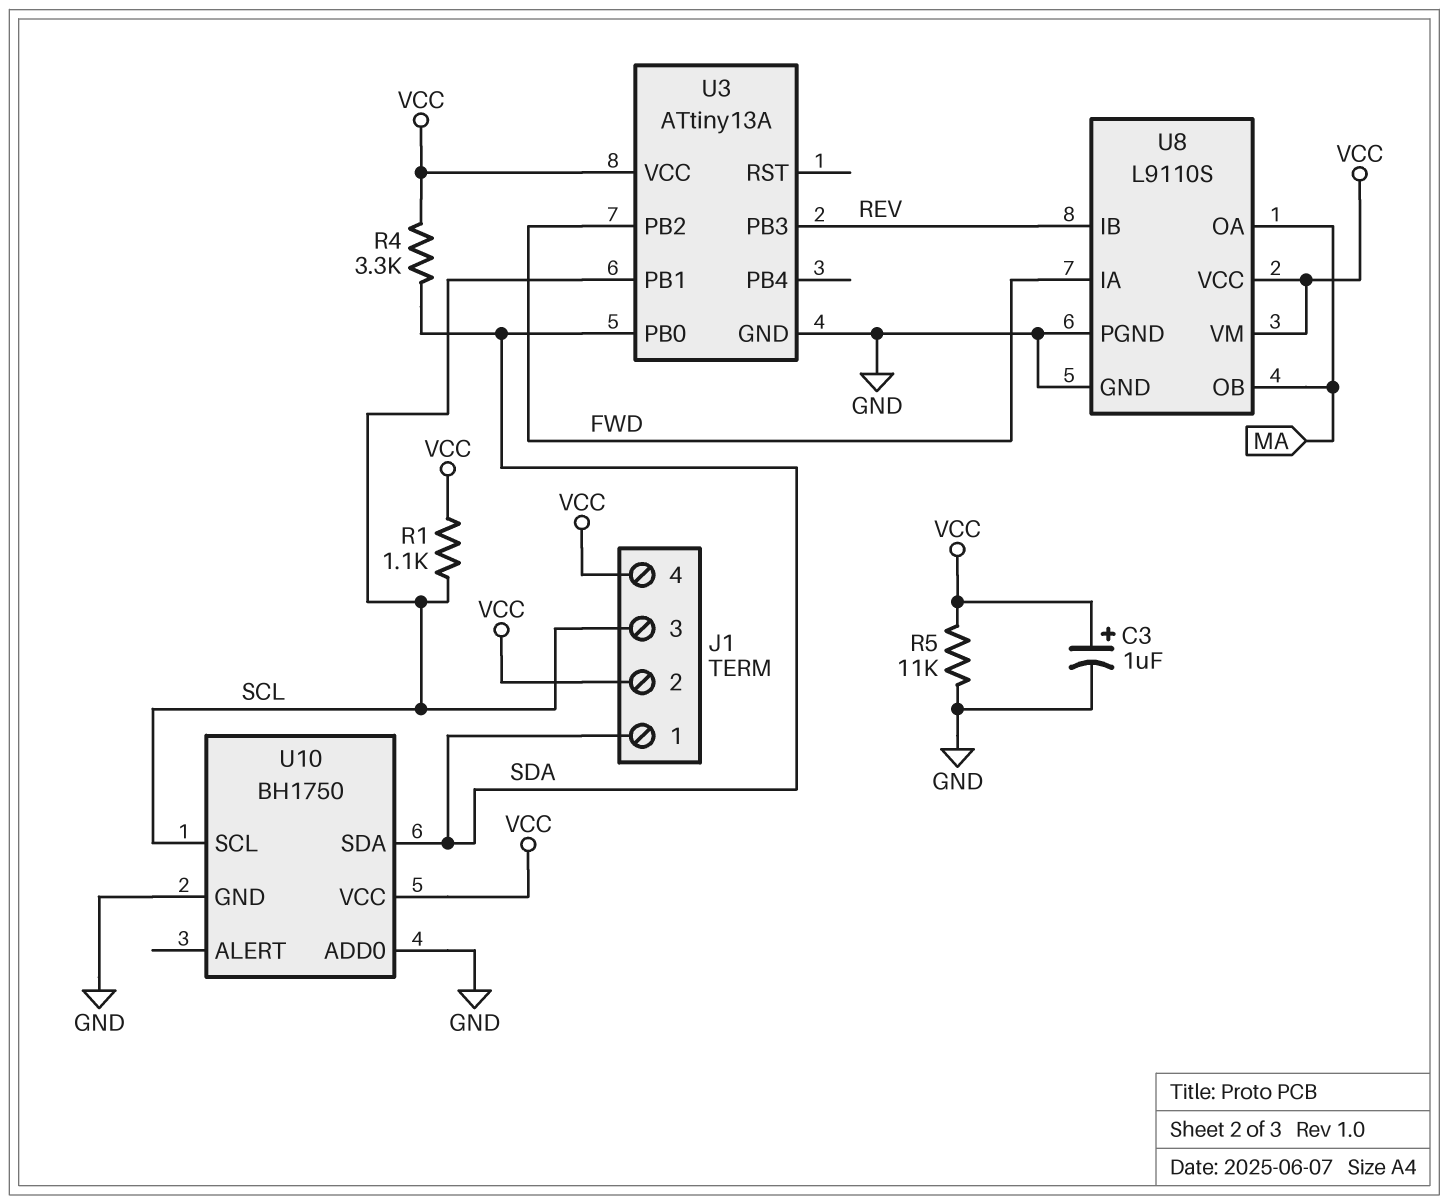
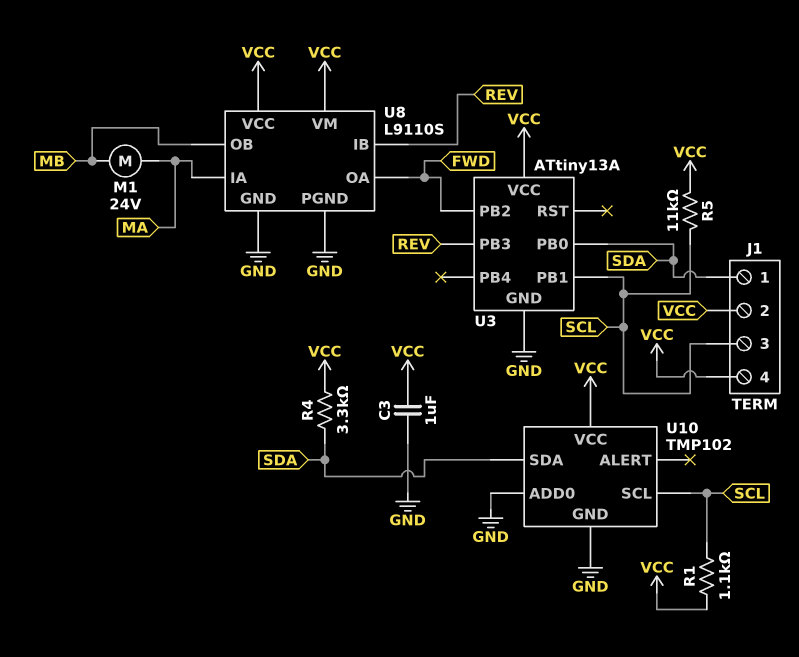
C3: 1uF (plus VCC, minus GND) -> 1uF (GND, VCC)
M1: none -> motor 24V (MA, MB)
R5: 11k (GND, VCC) -> 11k (SCL, VCC)
U8 pin IA: FWD -> MA
U8 pin OA: MA -> FWD
U8 pin OB: MA -> MB
U10: BH1750 -> TMP102

